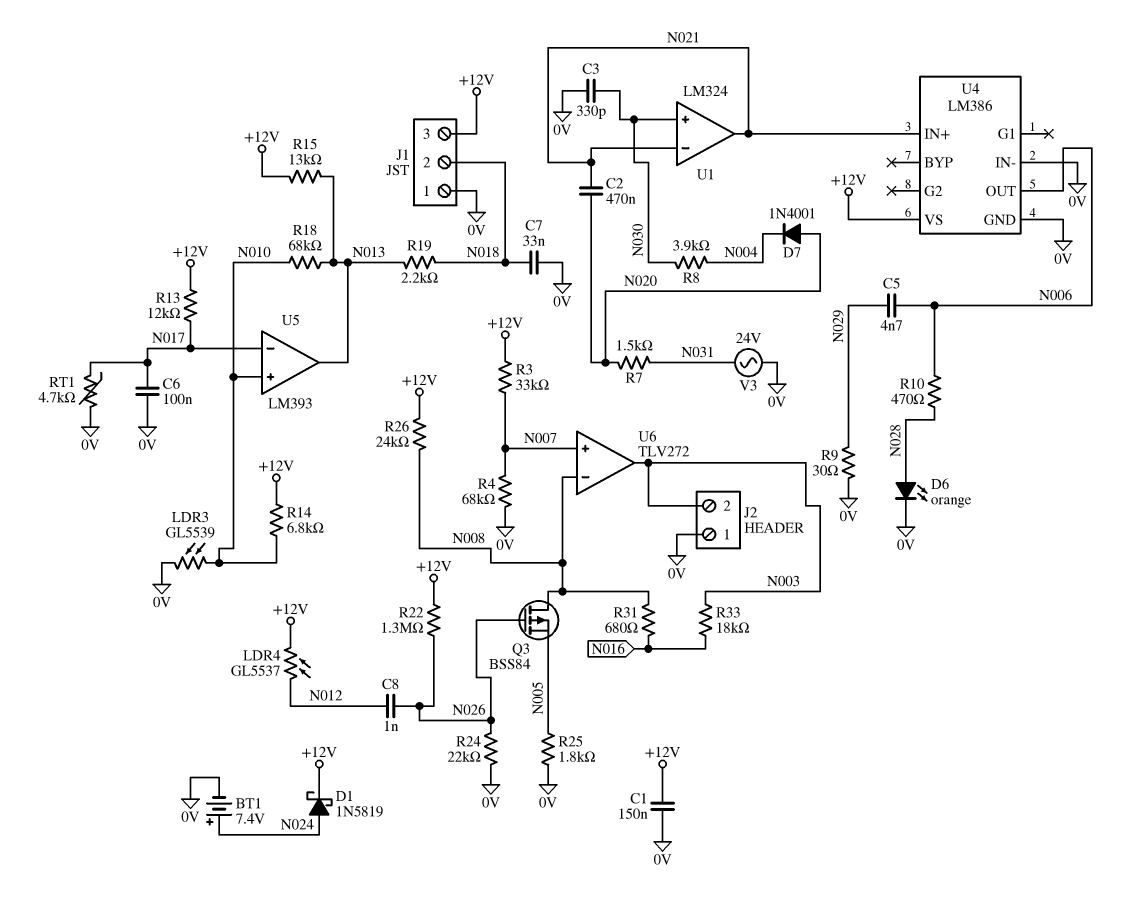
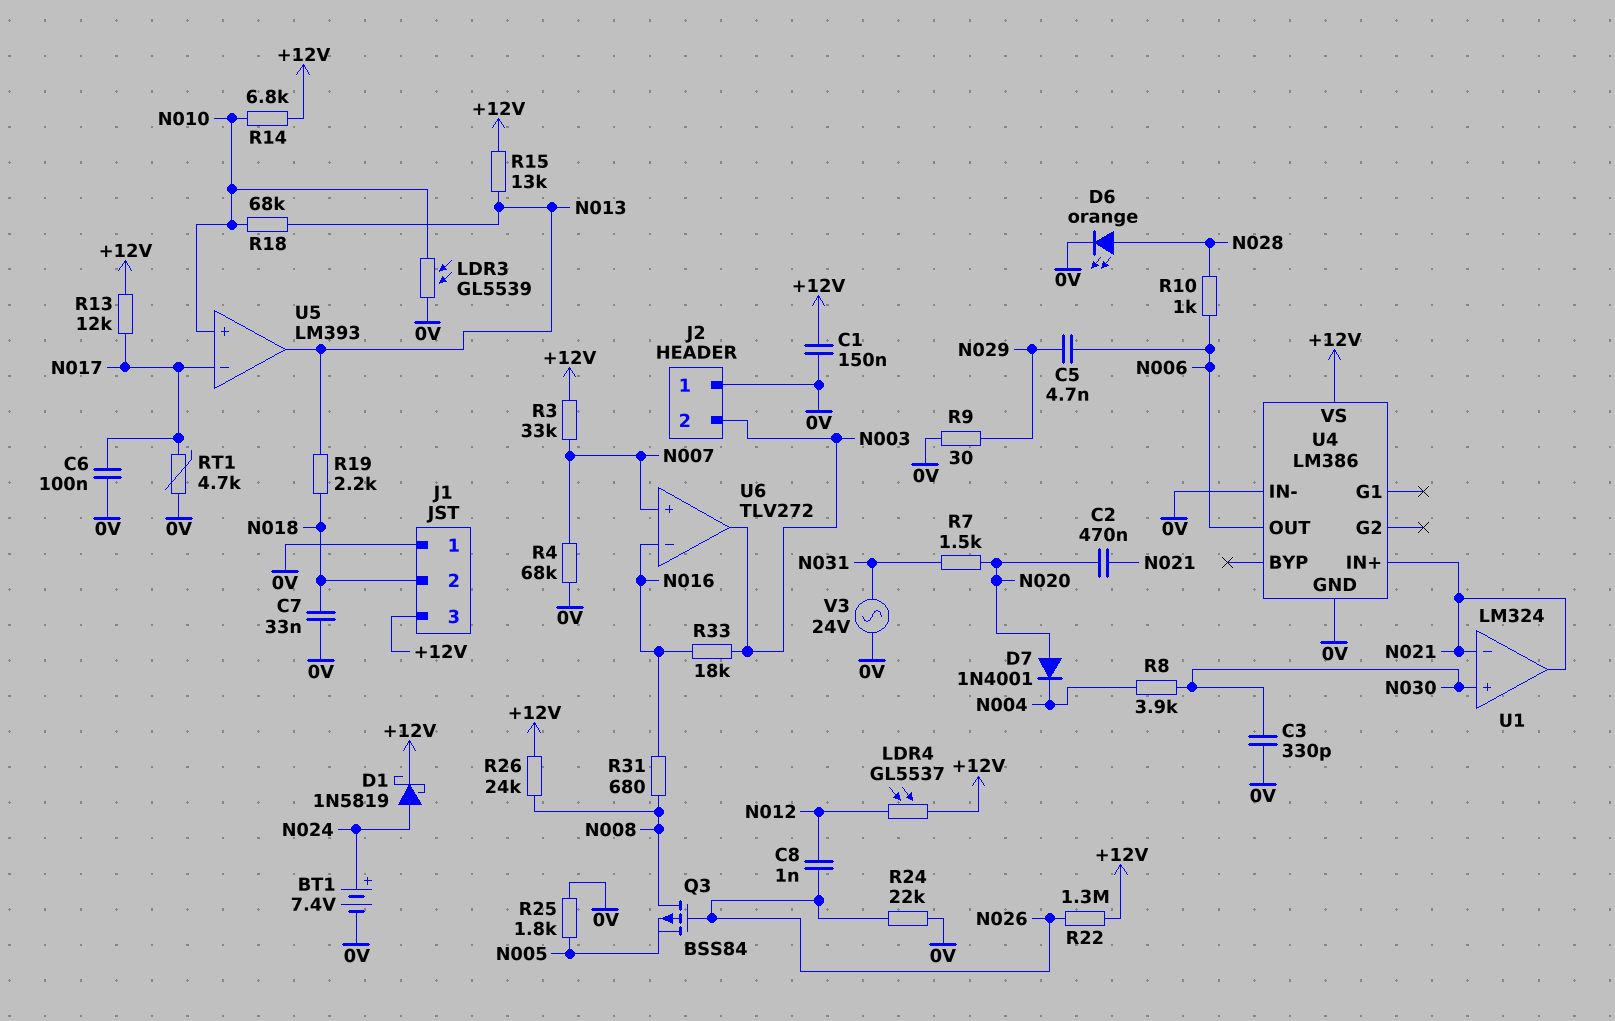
R10: 470 (N006, N028) -> 1k (N006, N028)
U6 pin in-: N008 -> N016

